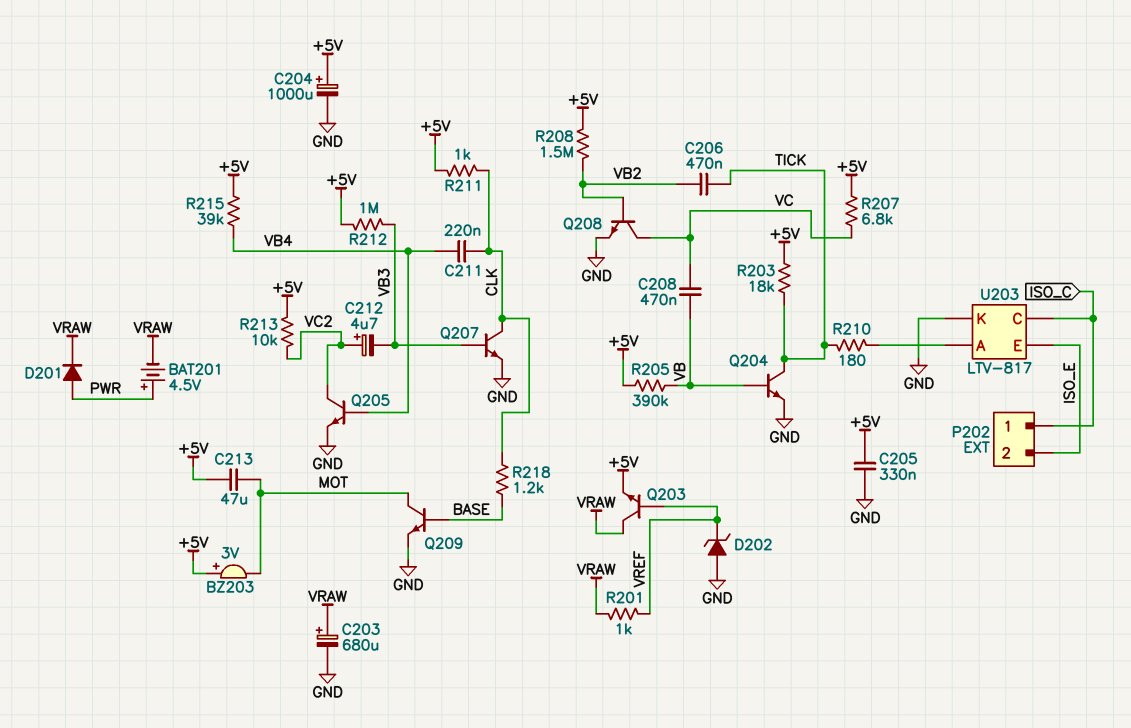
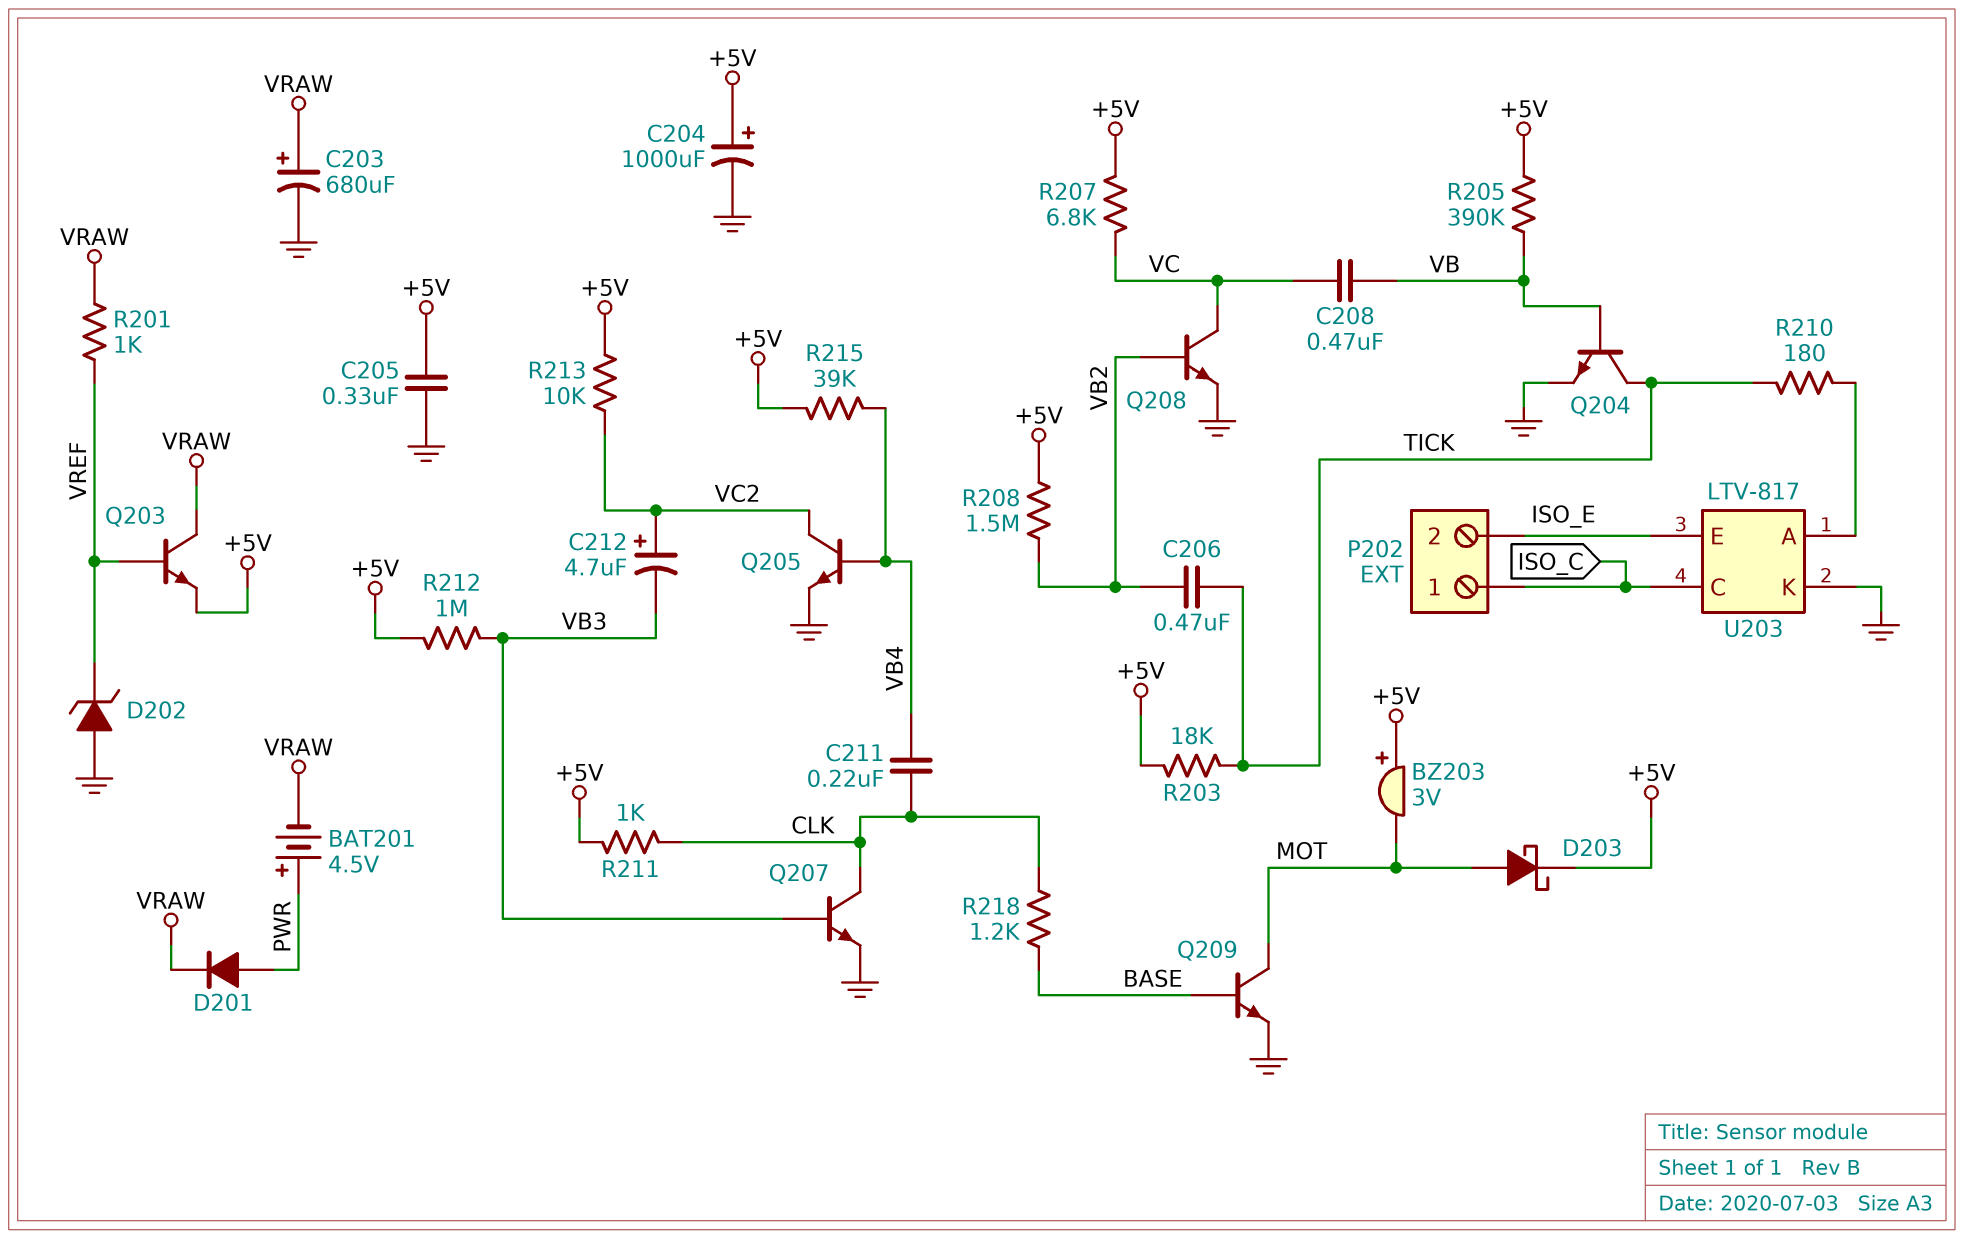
C213: 47uF (+5V, MOT) -> none
D203: none -> schottky (A MOT, K +5V)

